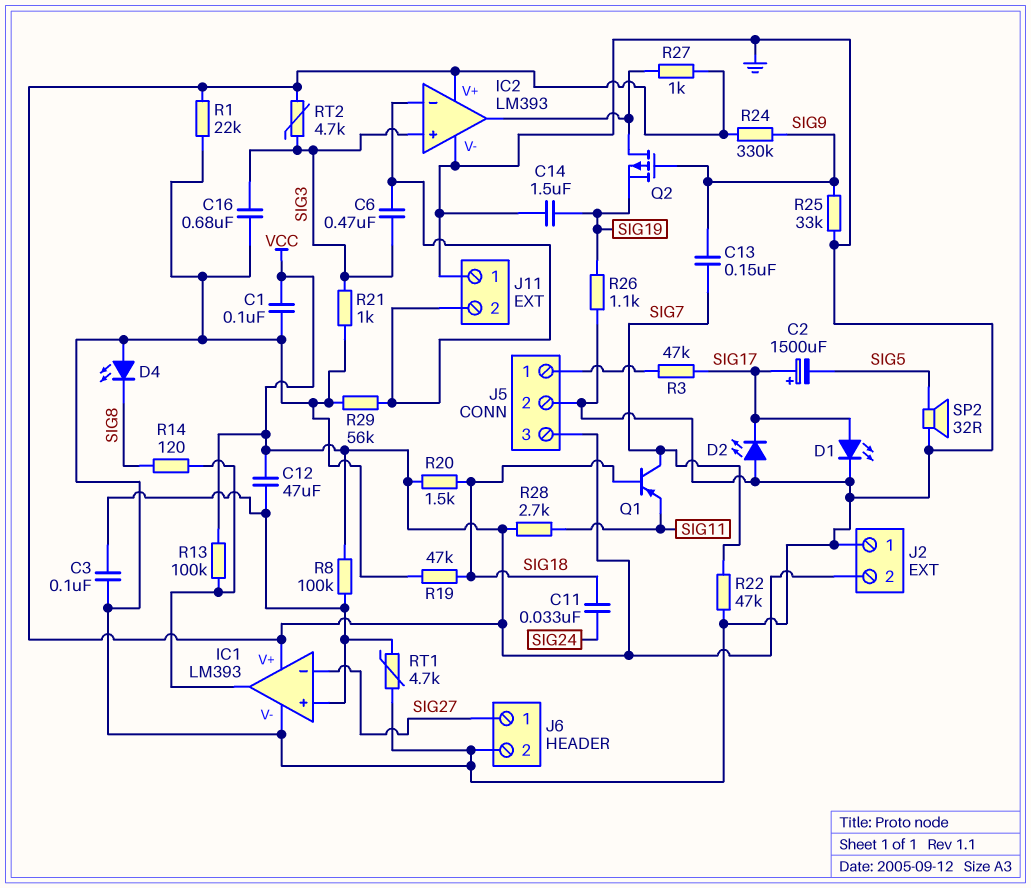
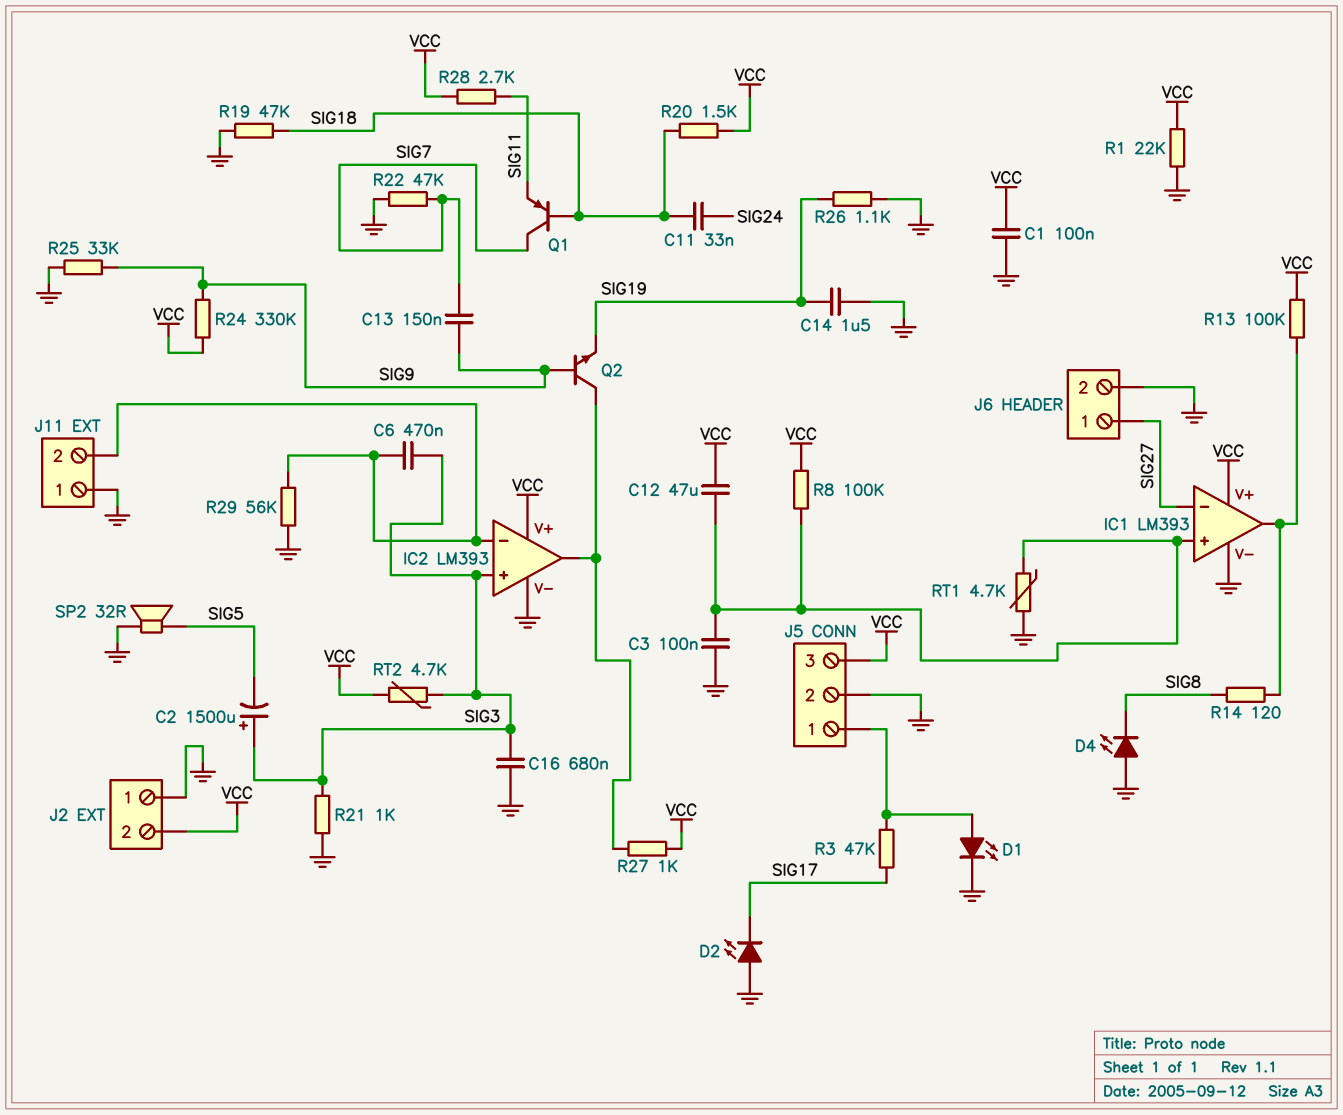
C2: 1500uF (plus SIG17, minus SIG5) -> 1500uF (plus SIG3, minus SIG5)
D1: LED (A SIG17, K GND) -> LED (A J5/1, K GND)
Q2: PMOS (G SIG9, D IC2/out, S SIG19) -> NPN (B SIG9, C IC2/out, E SIG19)

